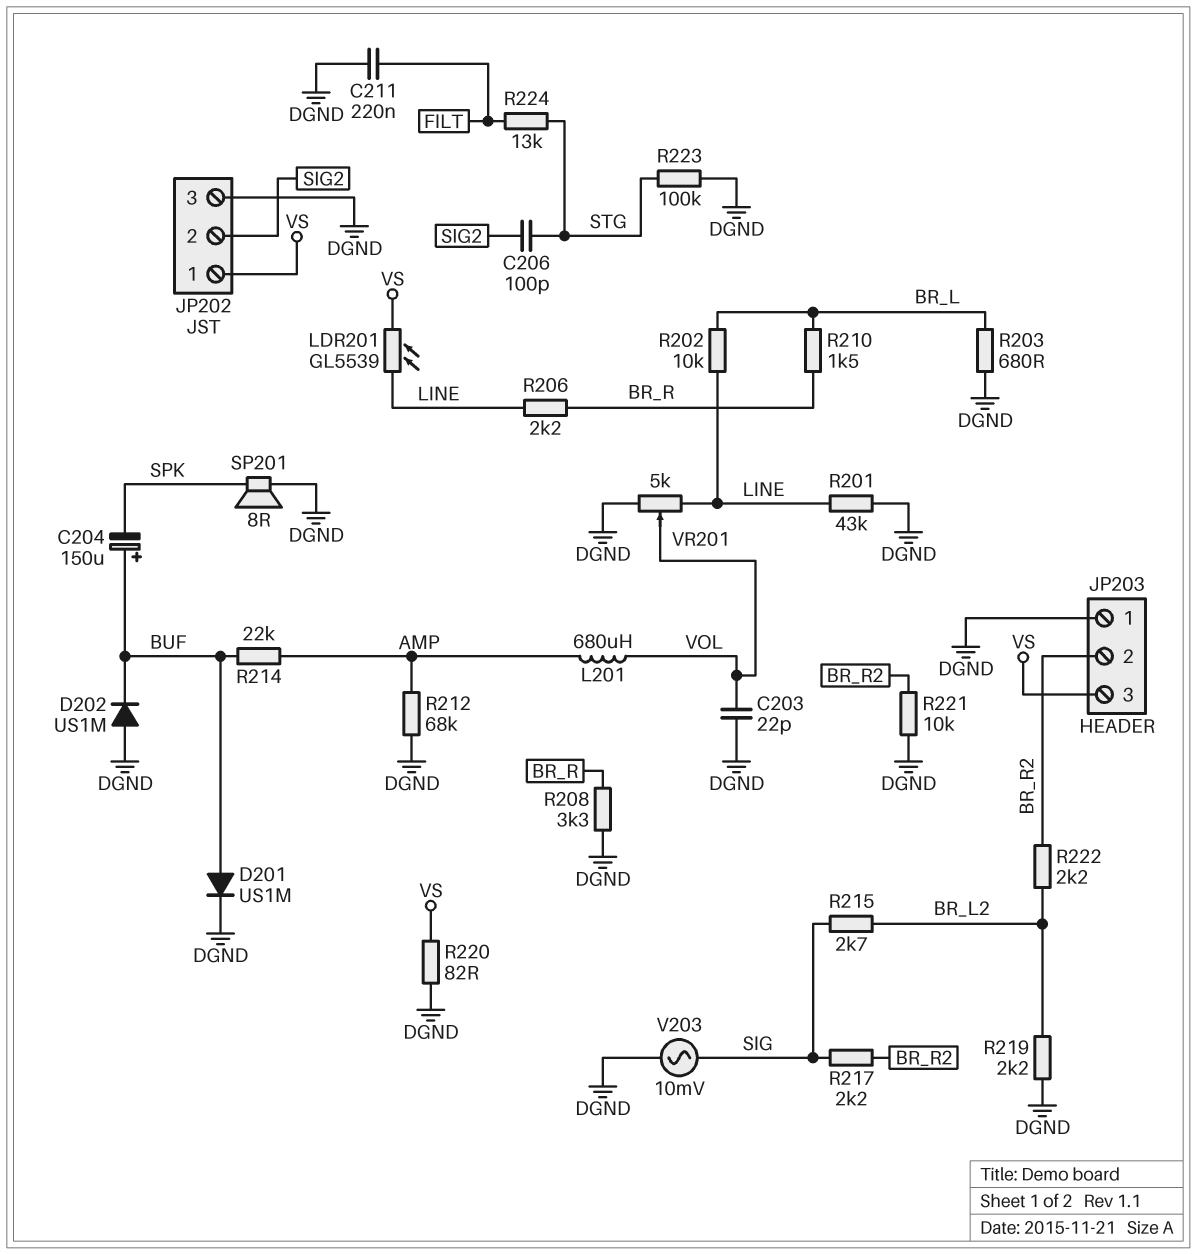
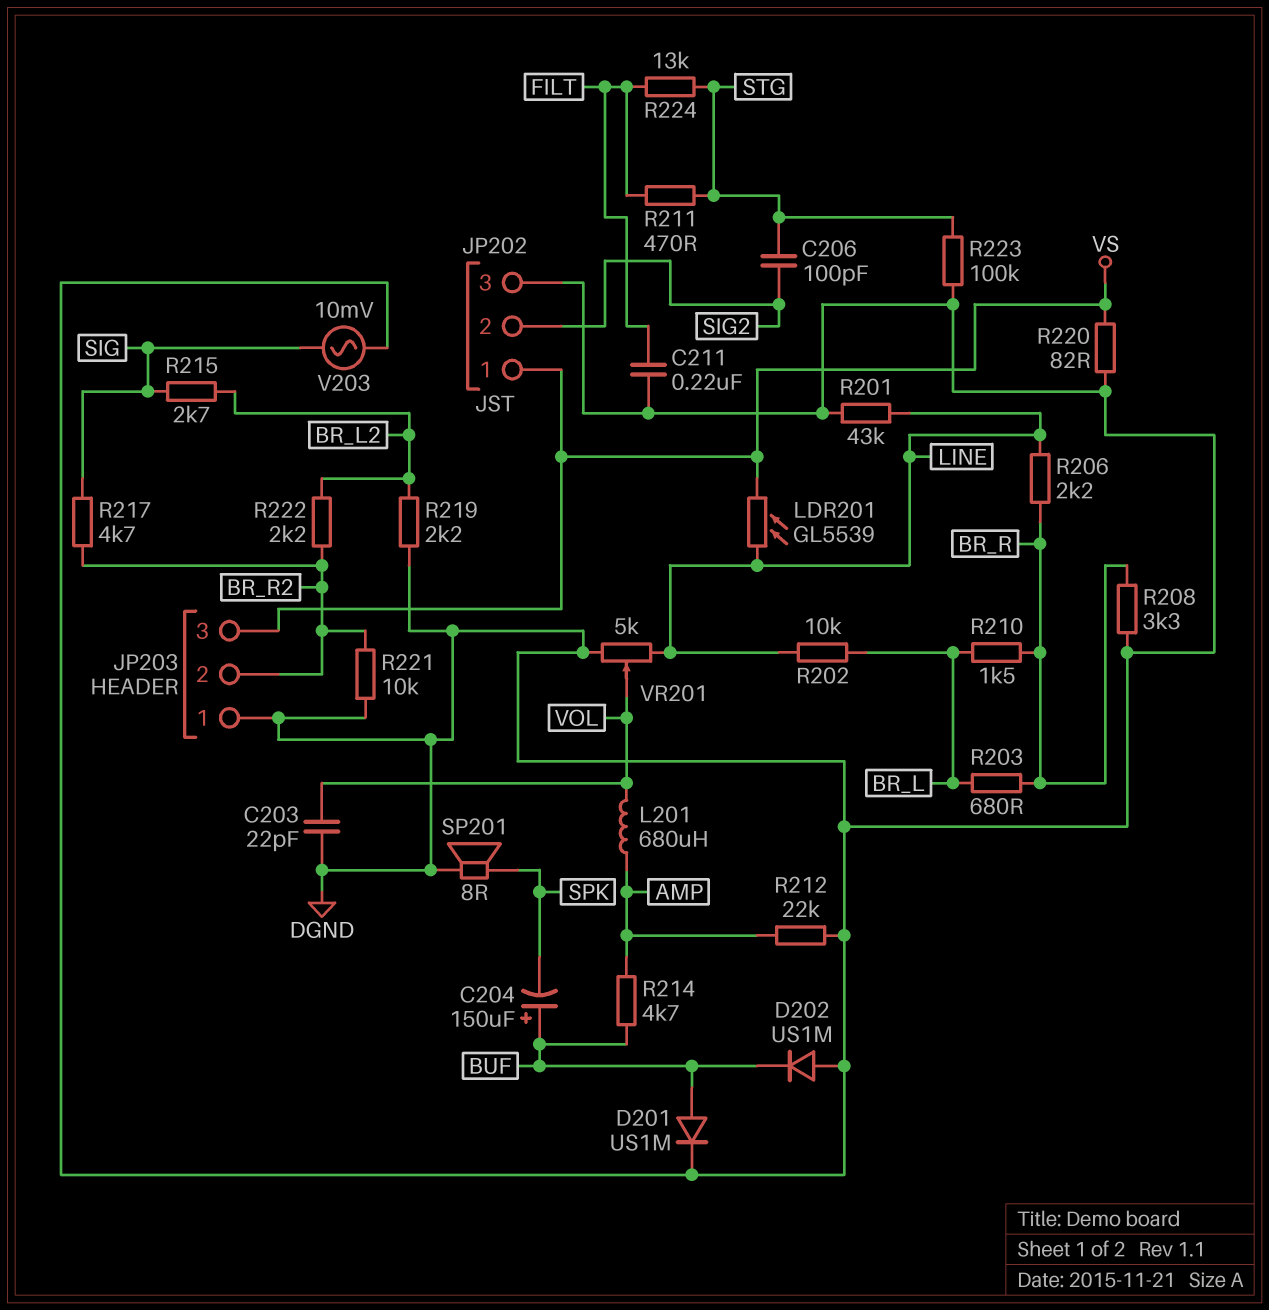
R203: 680 (BR_L, DGND) -> 680 (BR_L, BR_R)
R211: none -> 470 (FILT, STG)
R212: 68k (AMP, DGND) -> 22k (AMP, DGND)
R214: 22k (AMP, BUF) -> 4.7k (AMP, BUF)
R217: 2.2k (BR_R2, SIG) -> 4.7k (BR_R2, SIG)

